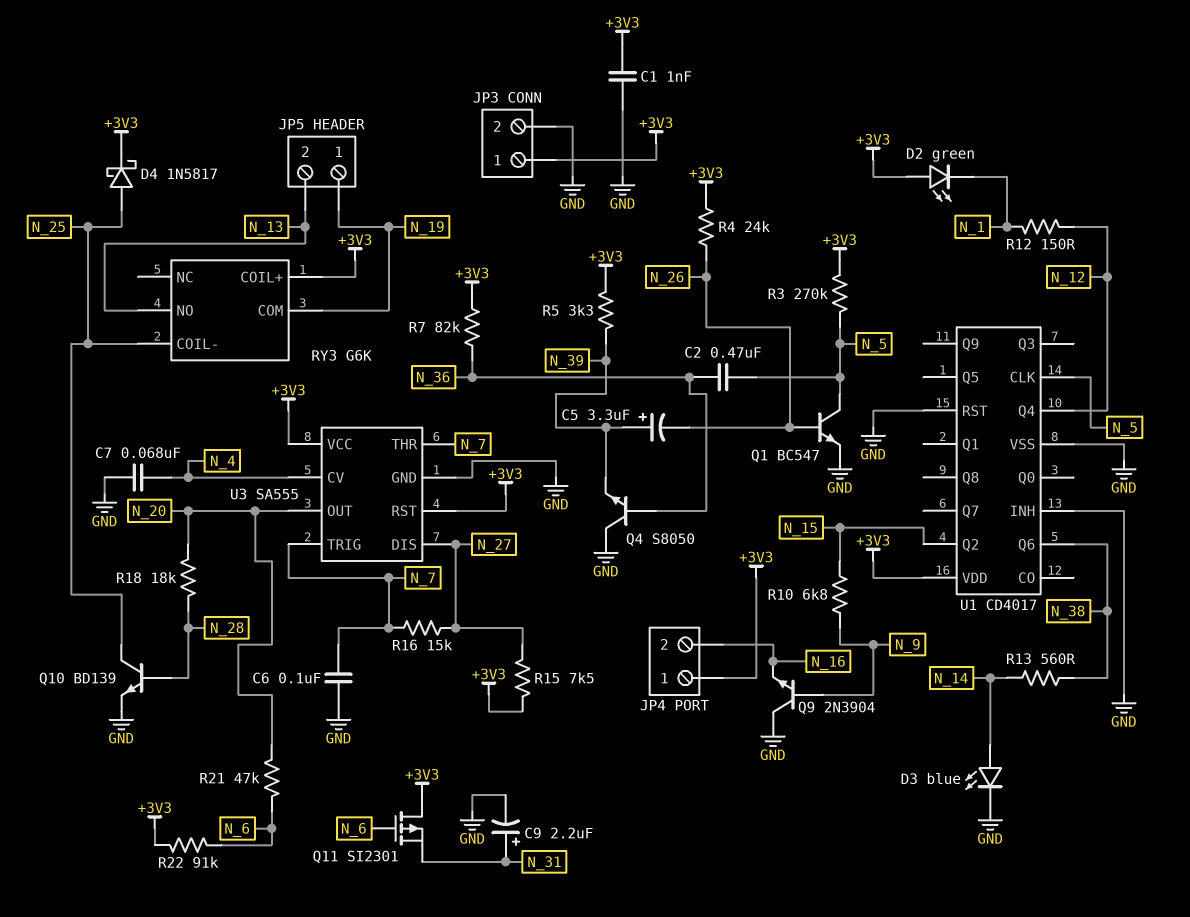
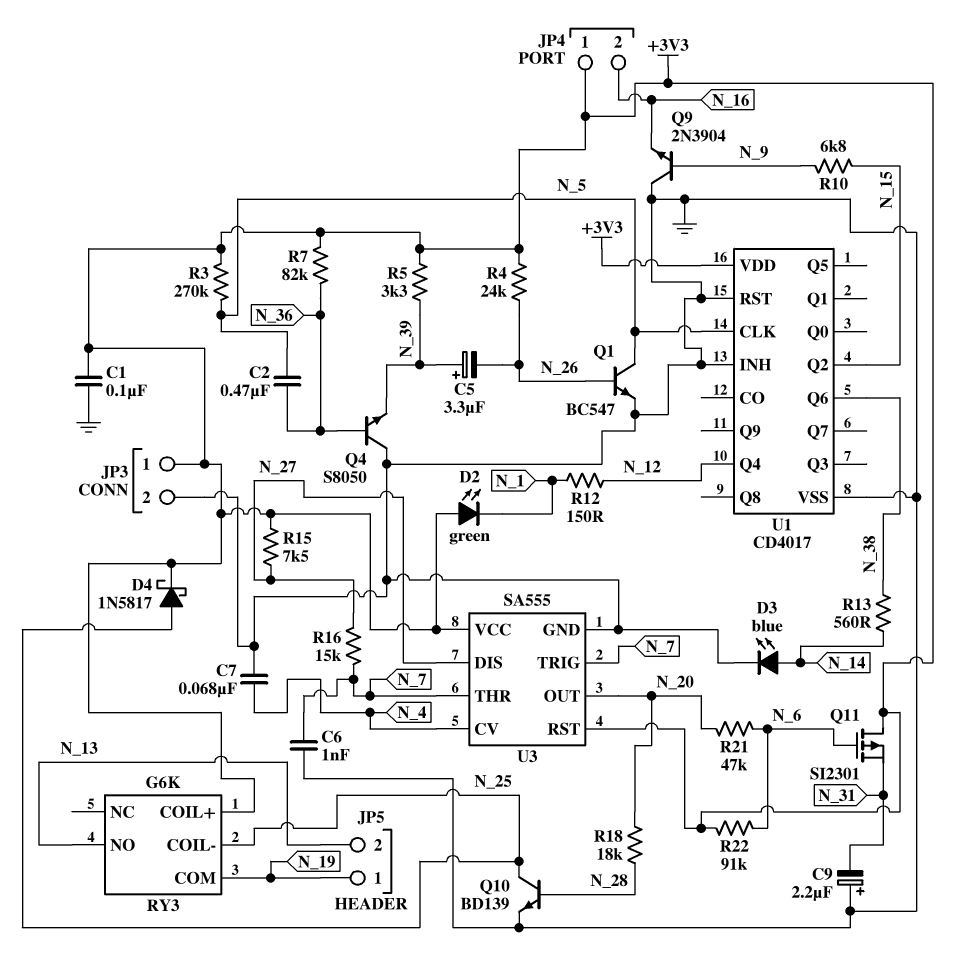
C1: 1nF (+3V3, GND) -> 100nF (+3V3, GND)
C6: 100nF (GND, N_7) -> 1nF (GND, N_7)
C9: 2.2uF (plus N_31, minus GND) -> 2.2uF (plus GND, minus N_31)

